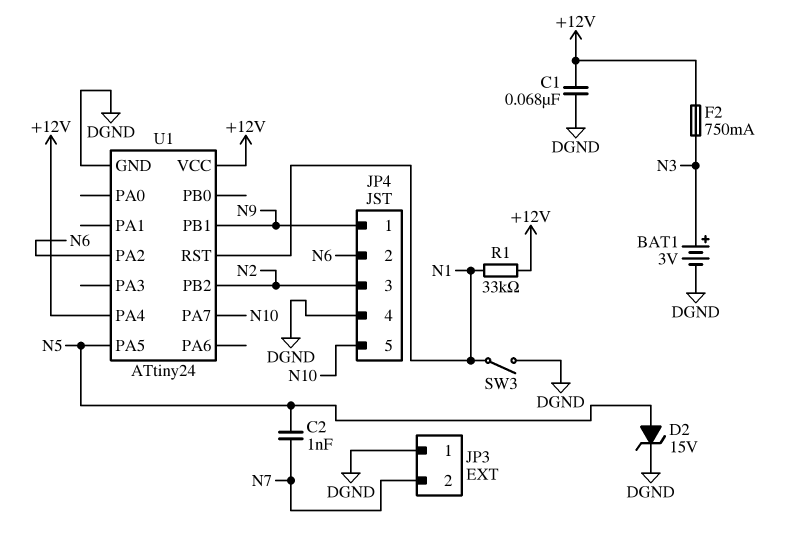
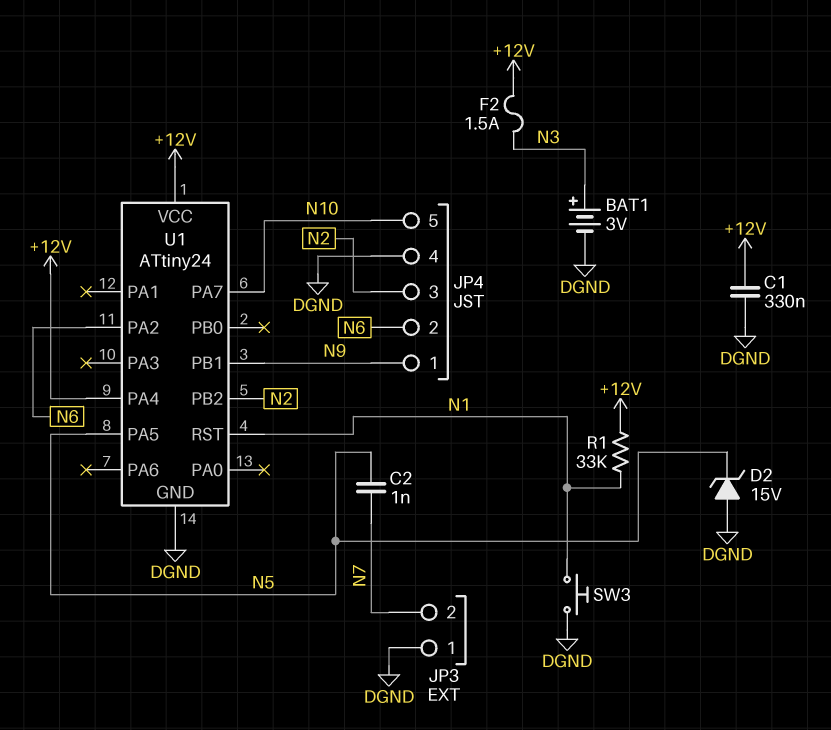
C1: 68nF (+12V, DGND) -> 330nF (+12V, DGND)
D2: zener 15V (A N5, K DGND) -> zener 15V (A DGND, K N5)
F2: 750mA (+12V, N3) -> 1.5A (+12V, N3)
SW3: switch (DGND, N1) -> button (DGND, N1)

